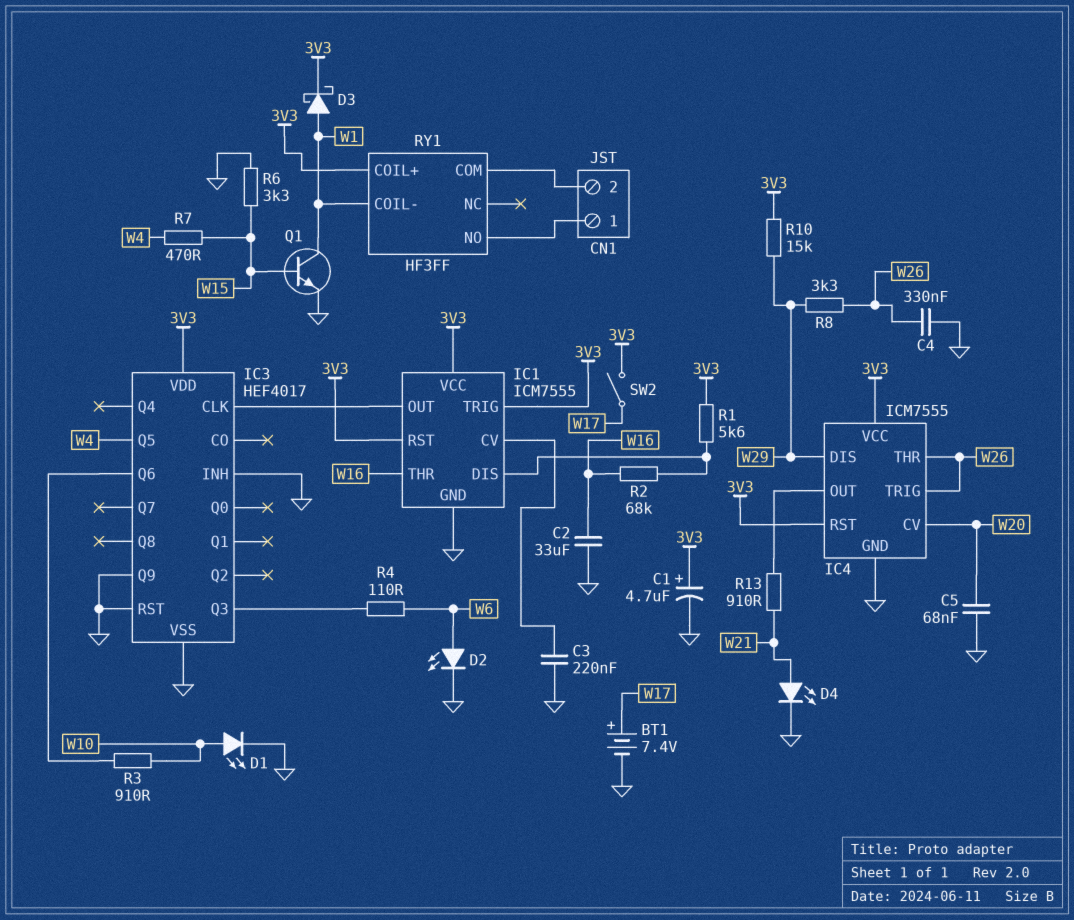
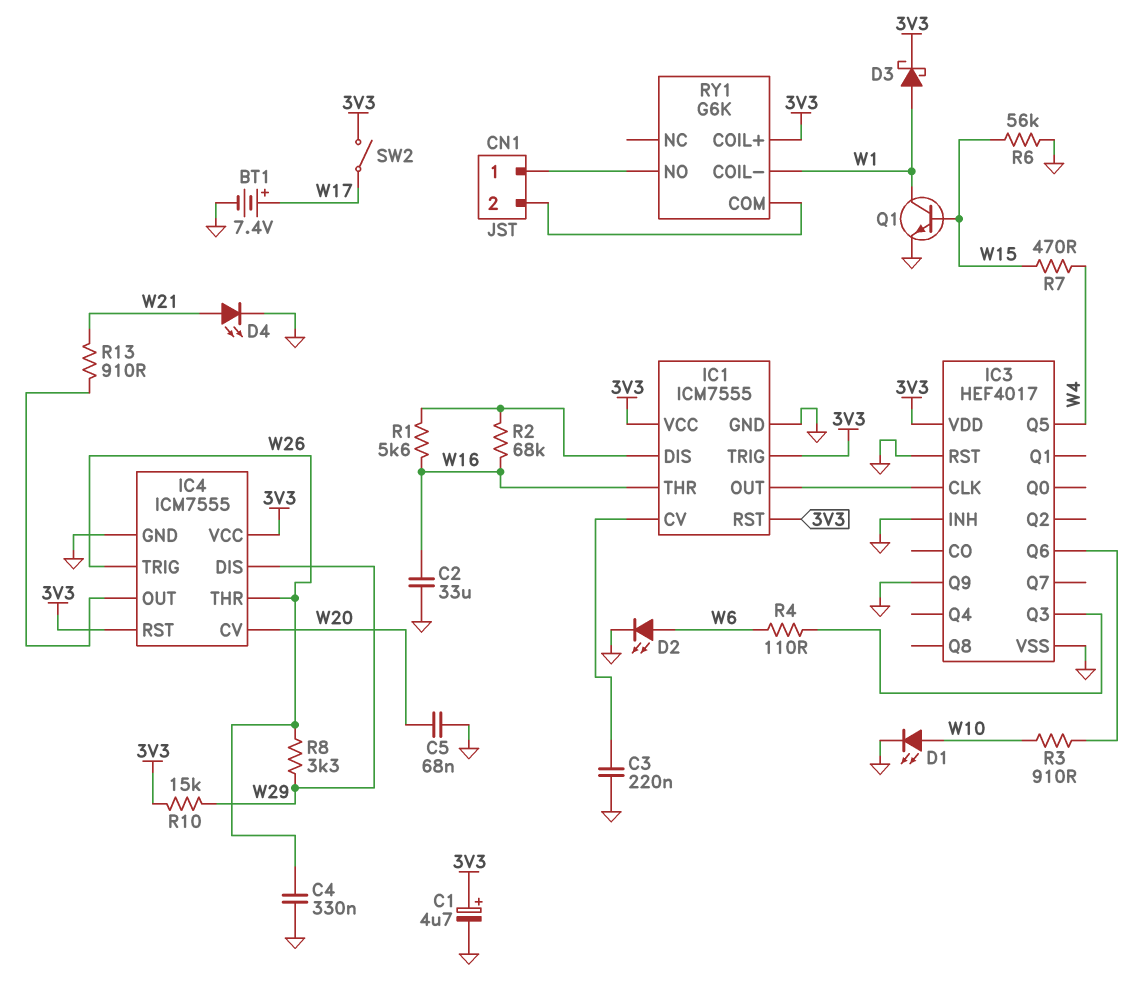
R1: 5.6k (3V3, IC1/DIS) -> 5.6k (IC1/DIS, W16)
R6: 3.3k (GND, W15) -> 56k (GND, W15)
RY1: HF3FF -> G6K

